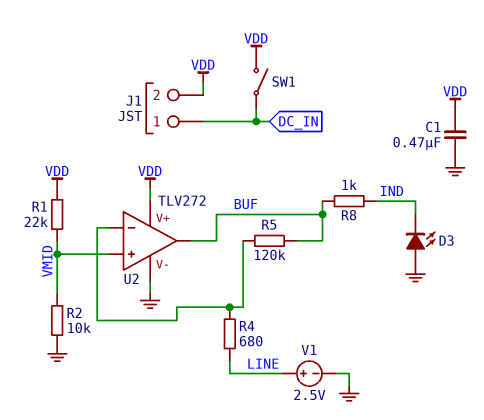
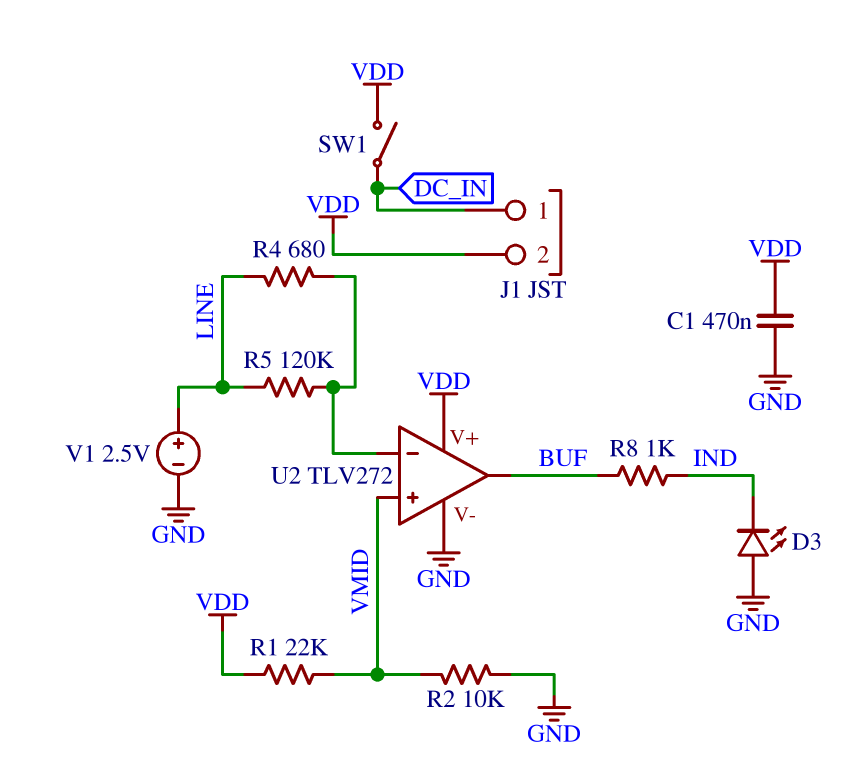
R5: 120k (BUF, U2/in-) -> 120k (LINE, U2/in-)

